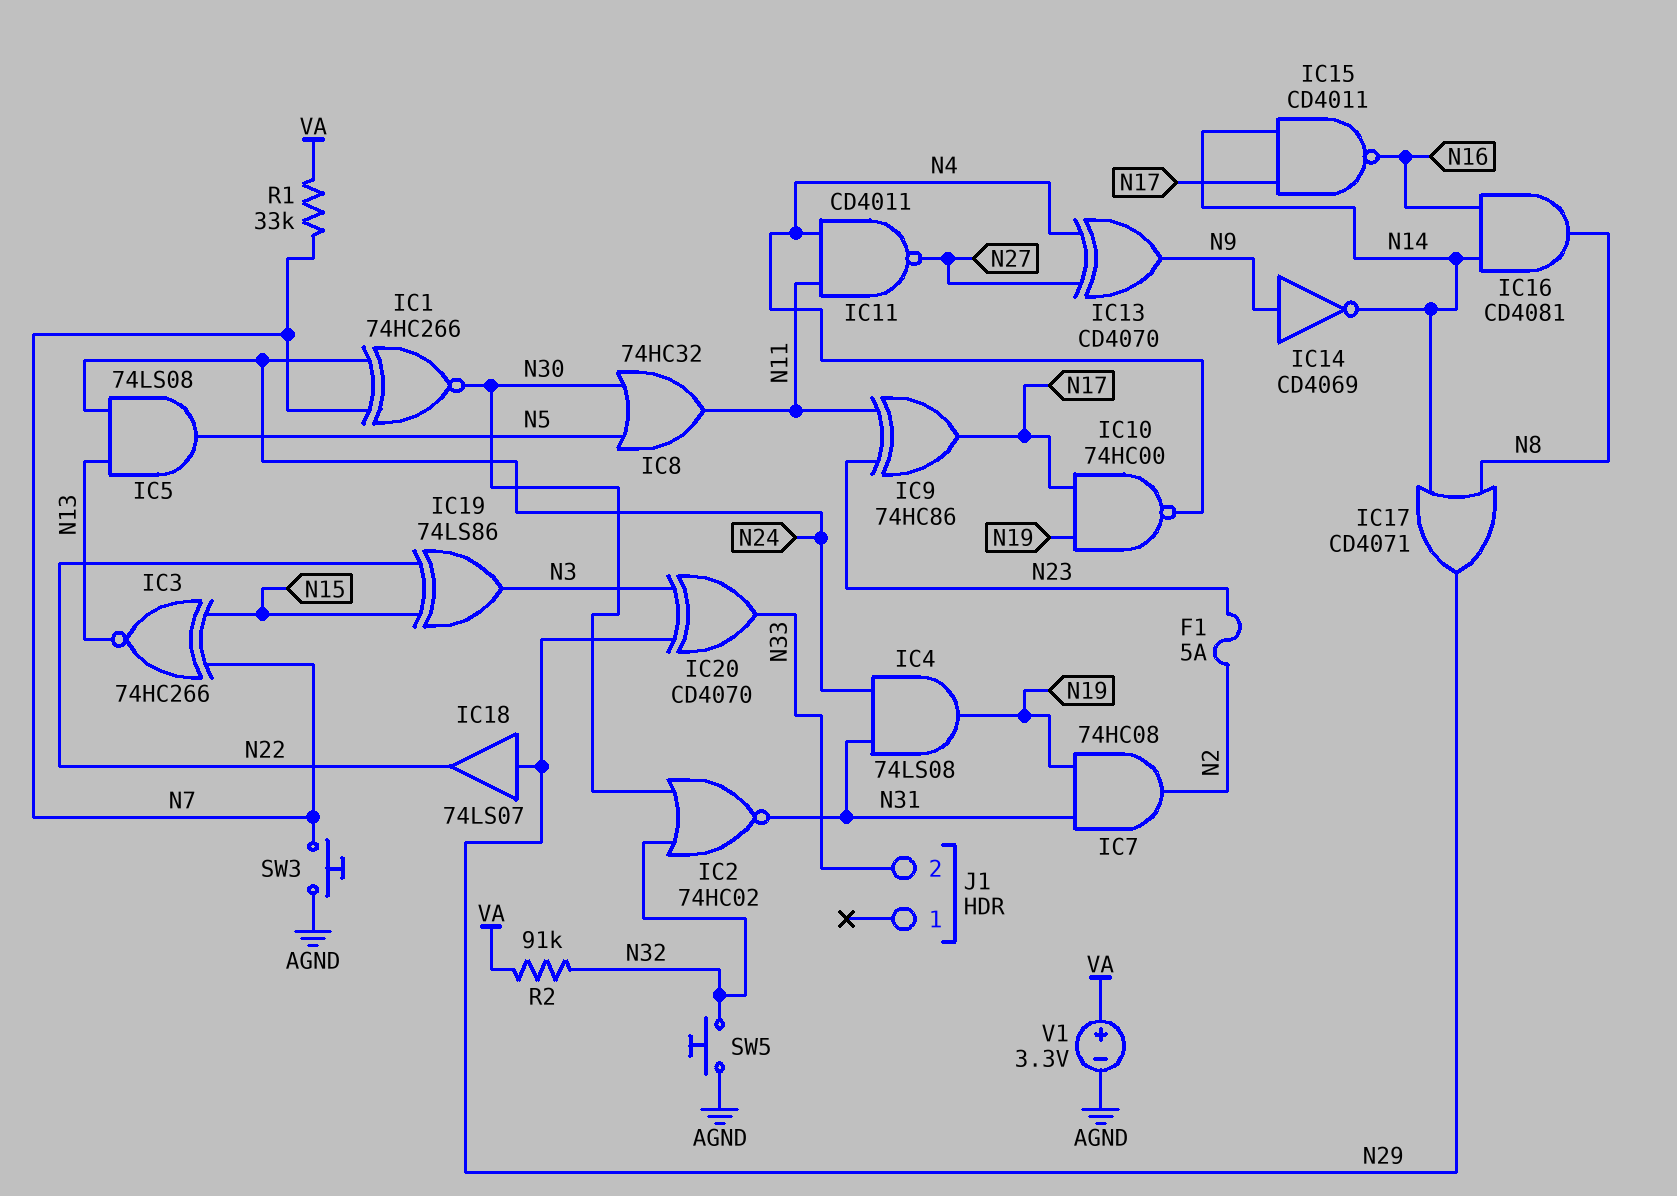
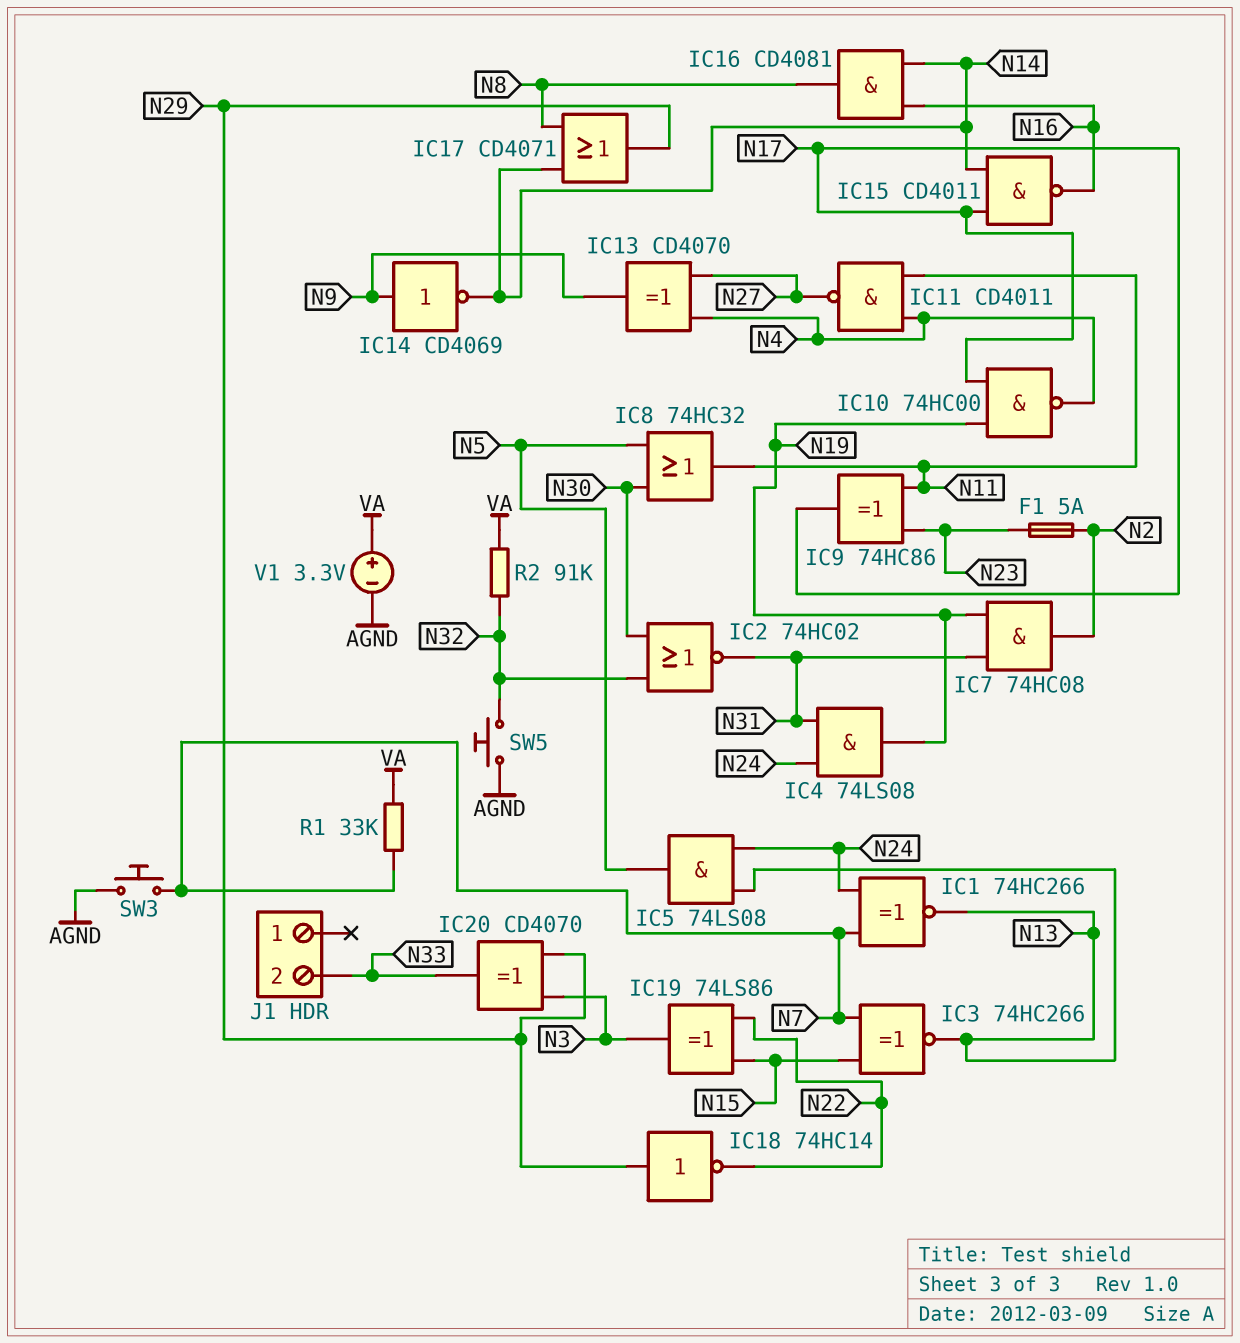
IC1: XNOR 74HC266 (in N7, in N24, out N30) -> XNOR 74HC266 (in N7, in N24, out N13)
IC18: buffer 74LS07 (in N29, out N22) -> NOT 74HC14 (in N29, out N22)

